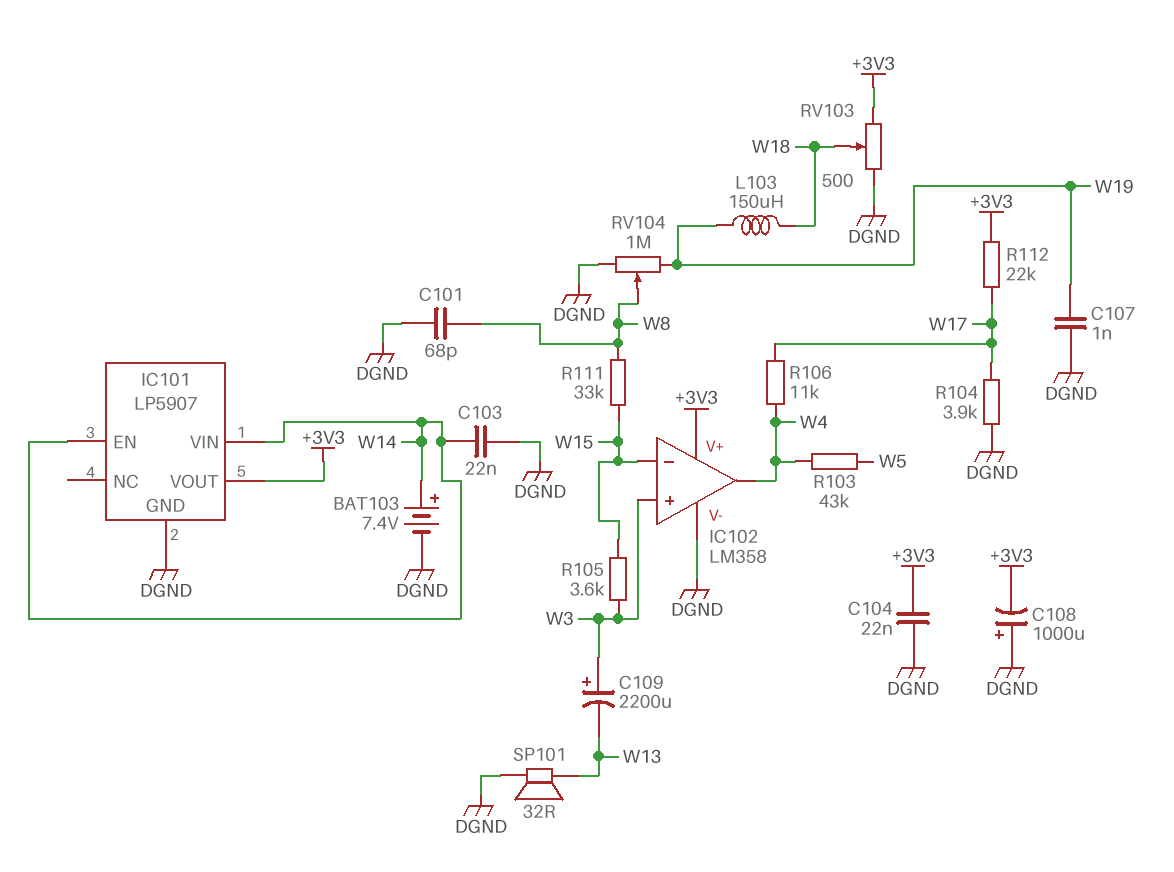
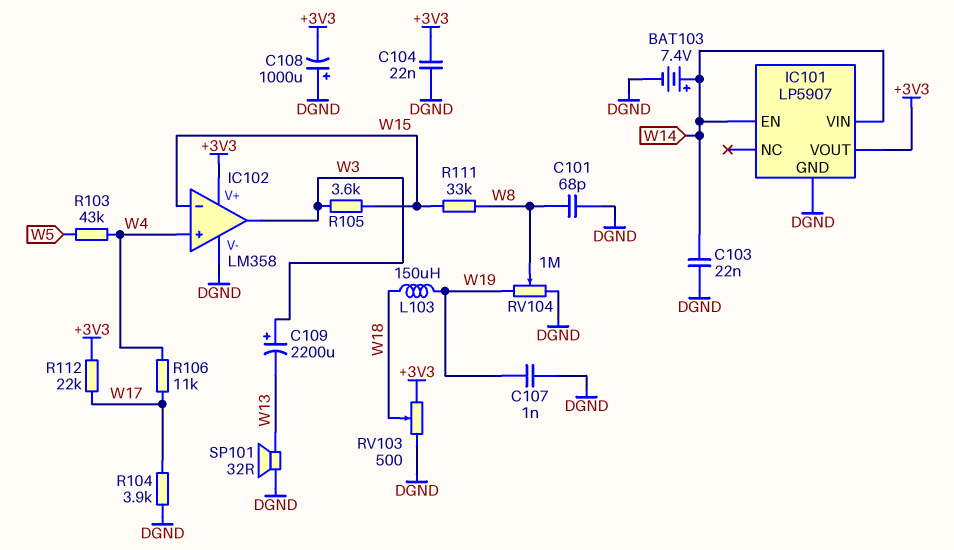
IC102 pin in+: W3 -> W4
IC102 pin out: W4 -> W3

